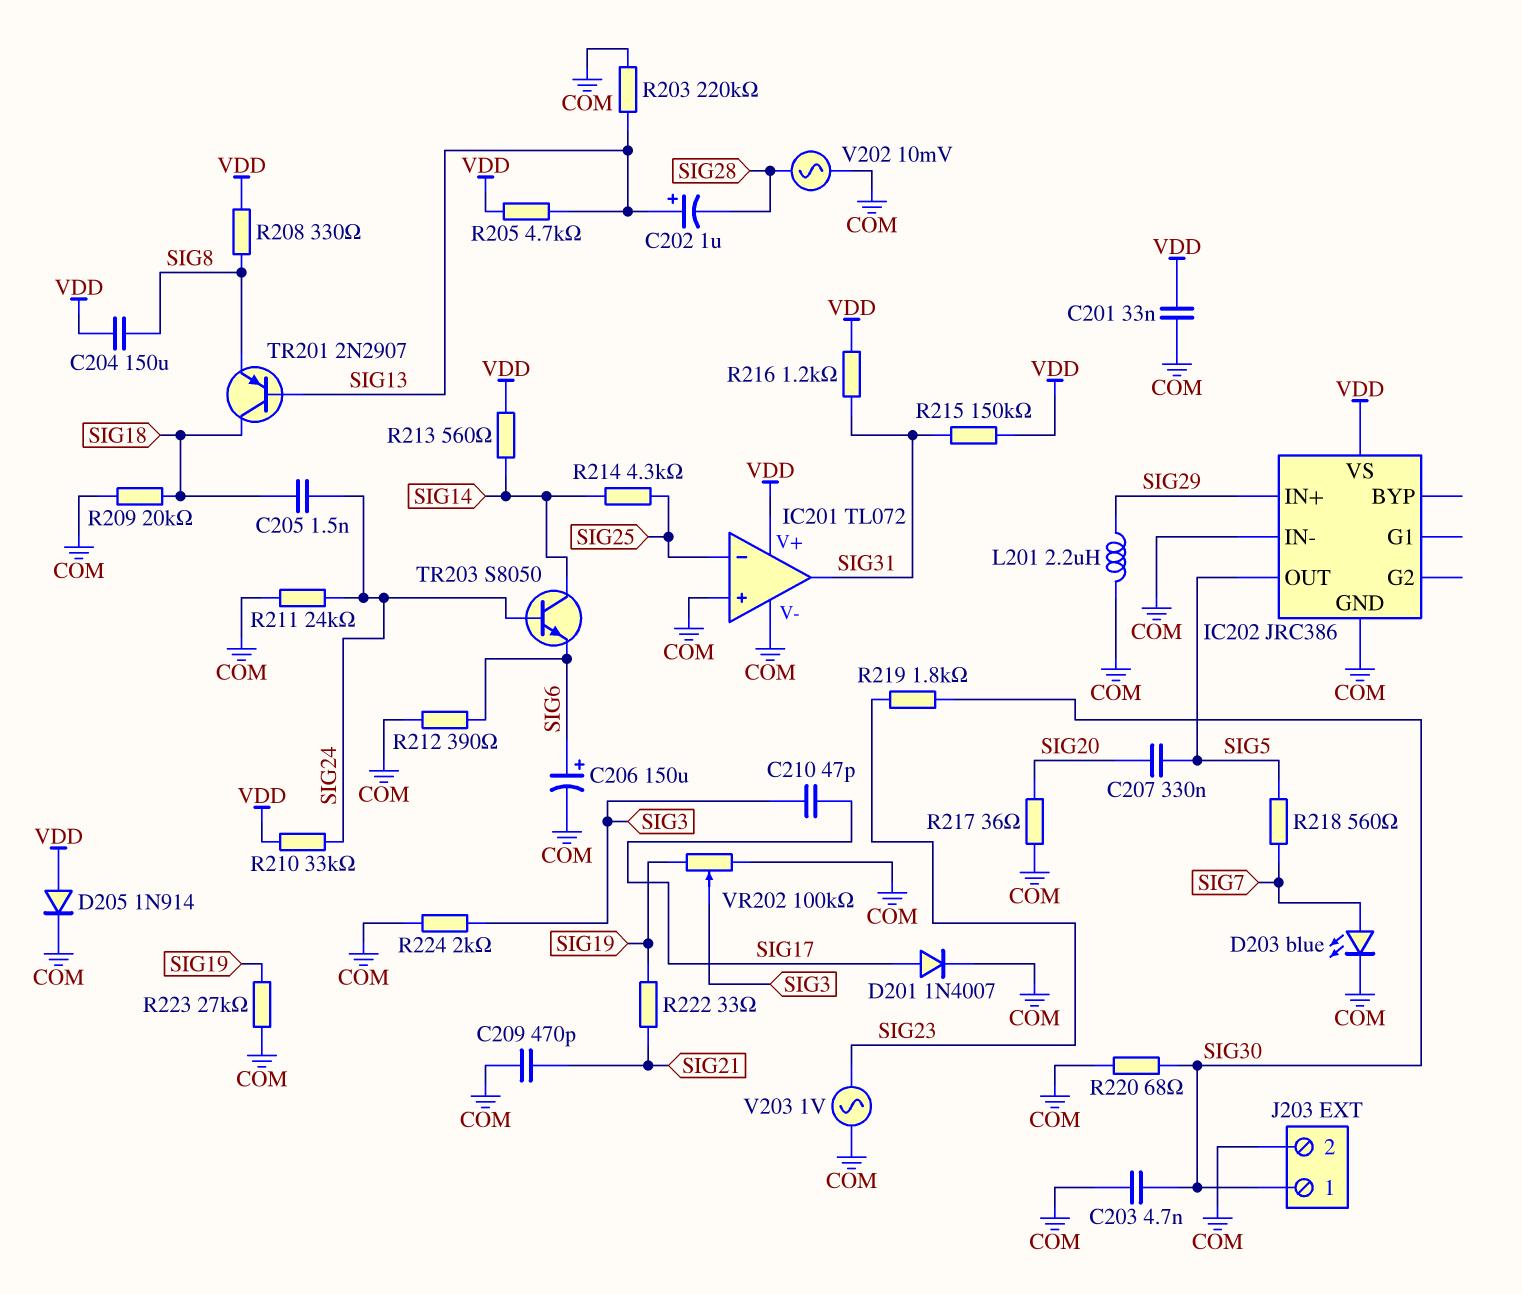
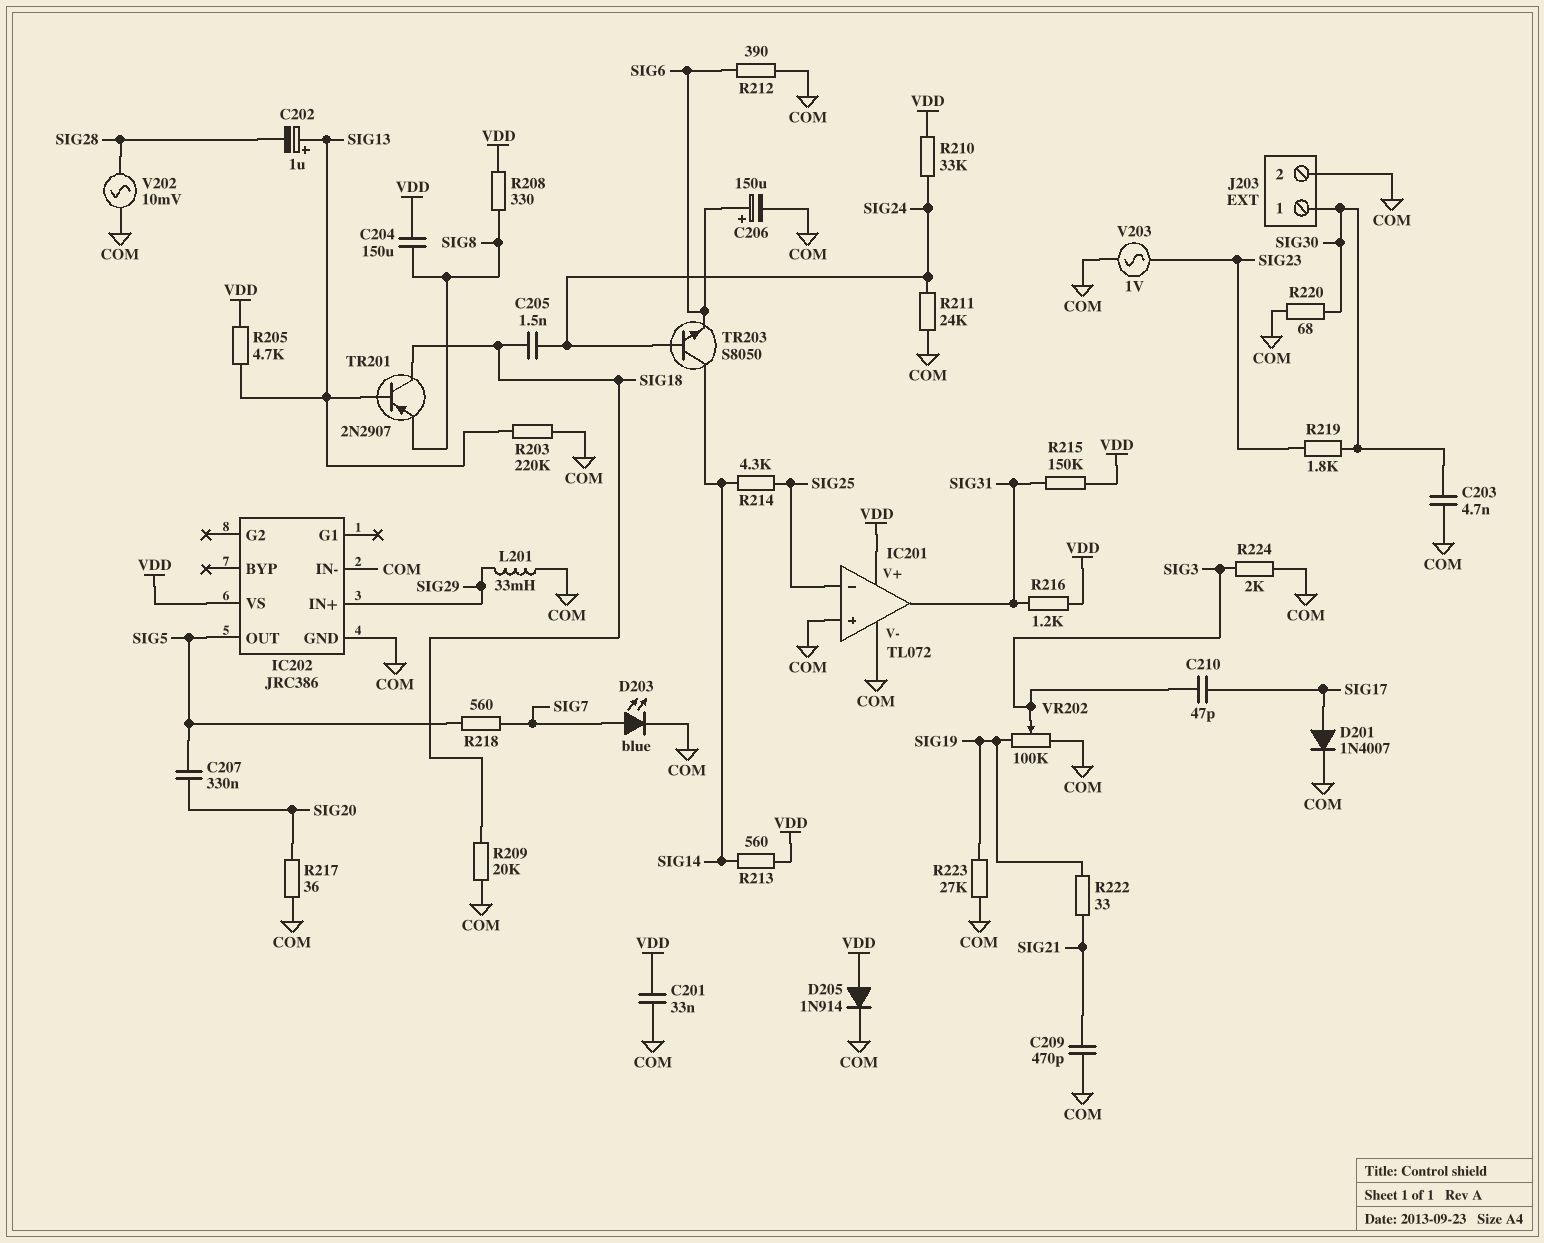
L201: 2.2uH (COM, SIG29) -> 33mH (COM, SIG29)

